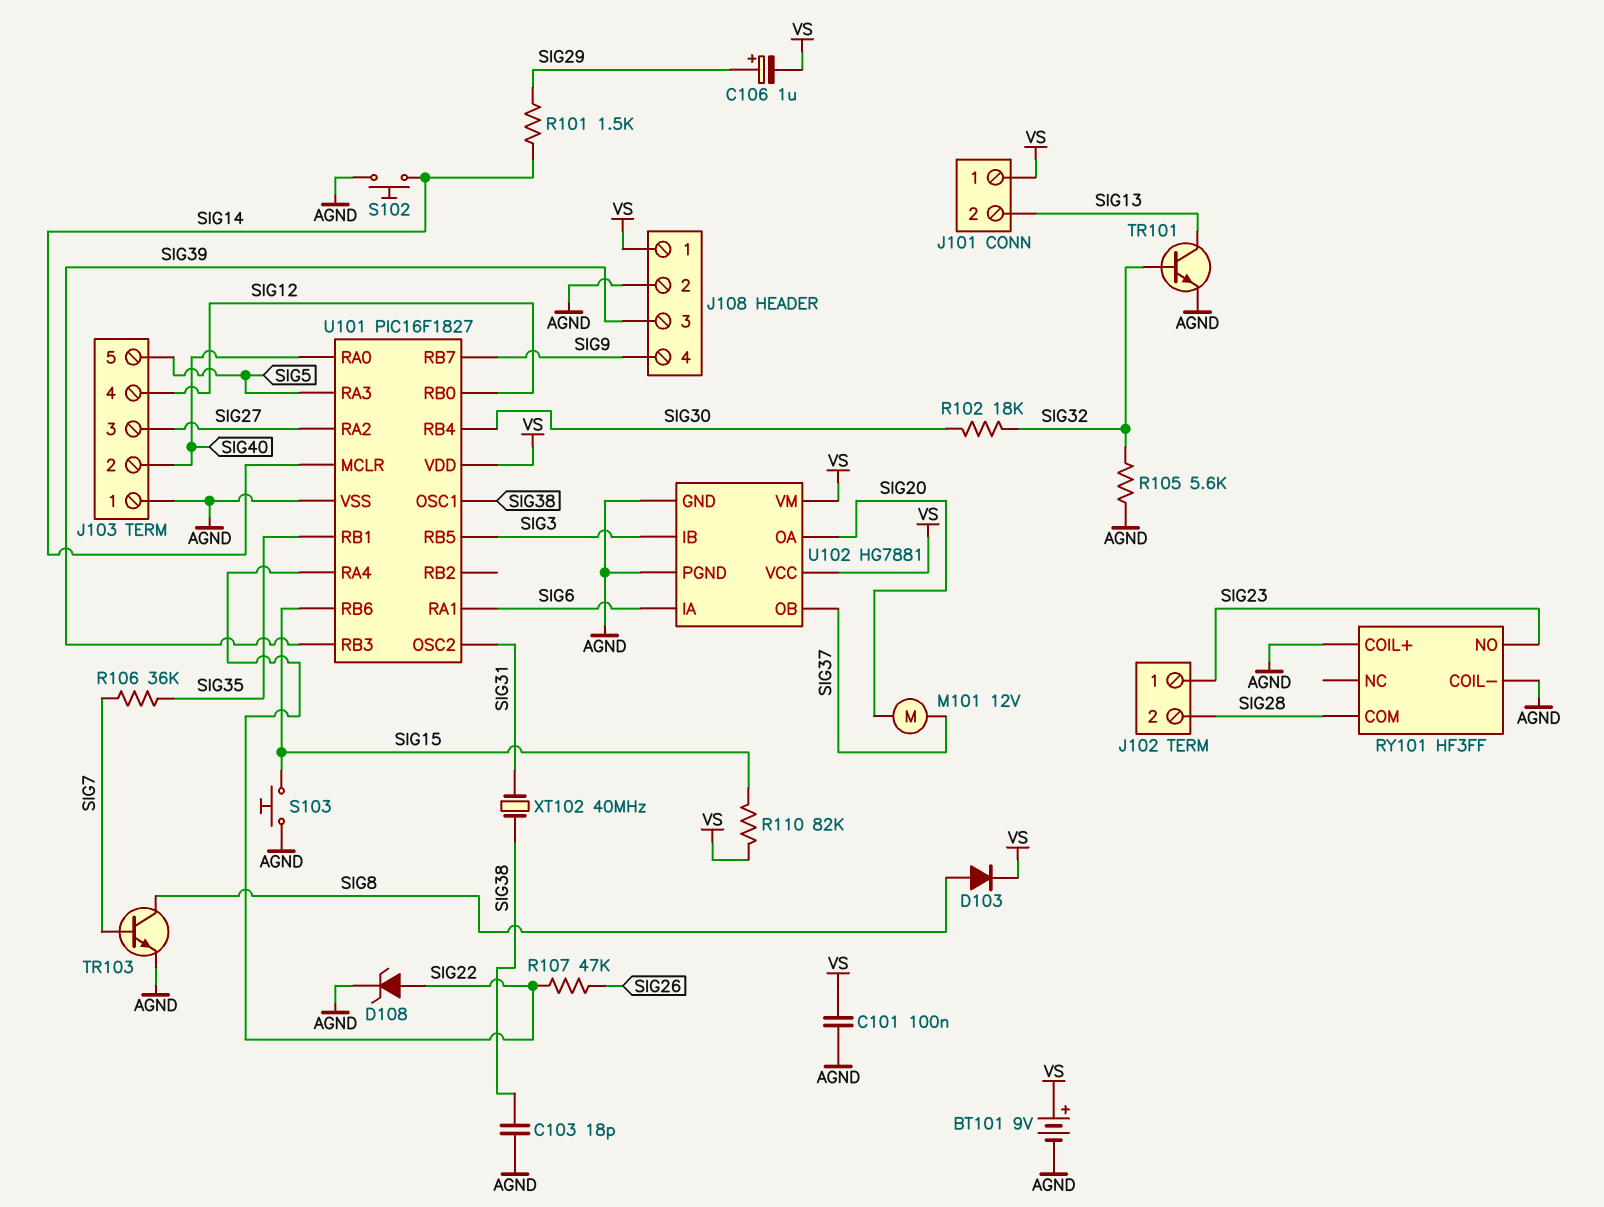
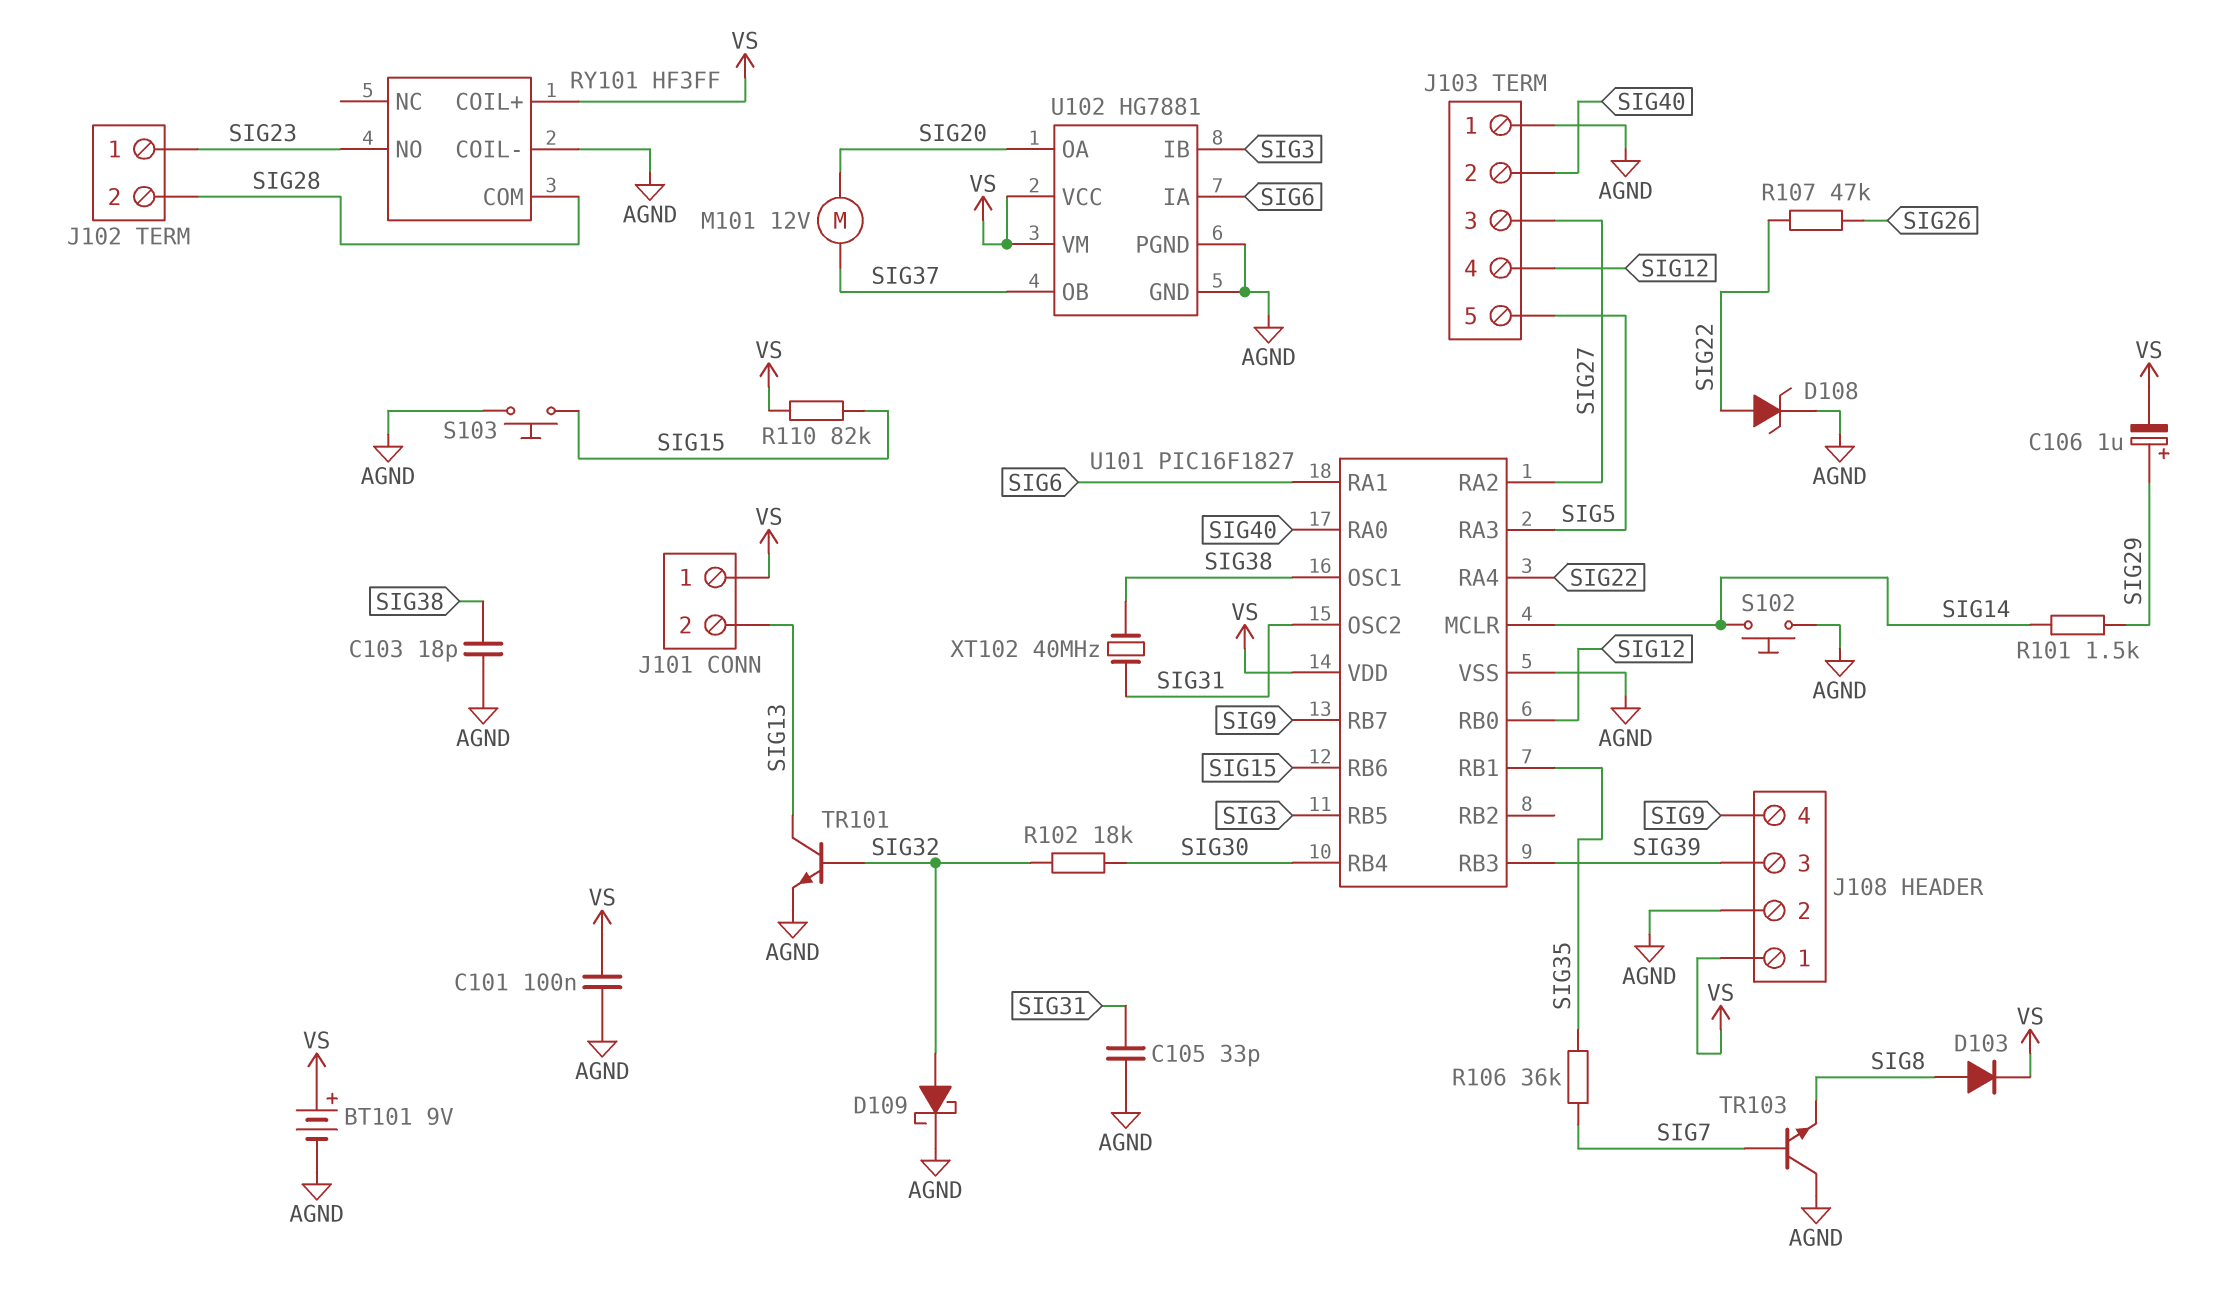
C105: none -> 33pF (AGND, SIG31)
D109: none -> schottky (A SIG32, K AGND)
R105: 5.6k (AGND, SIG32) -> none
RY101 pin COIL+: AGND -> VS
TR103: NPN (B SIG7, C SIG8, E AGND) -> NPN (B SIG7, C AGND, E SIG8)

